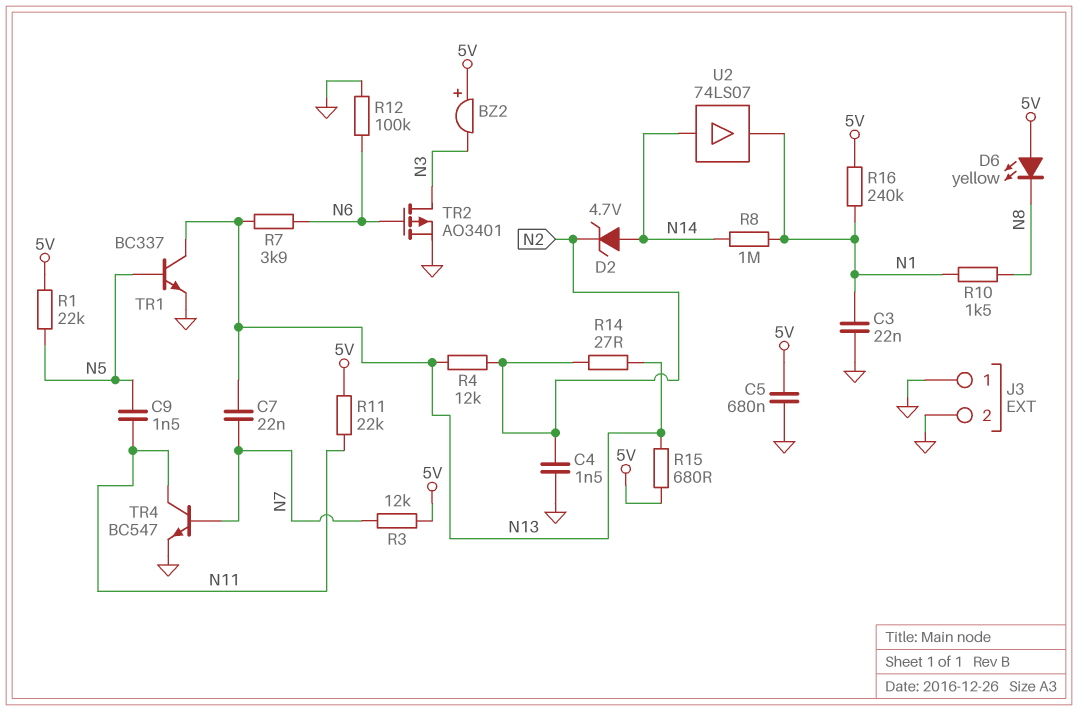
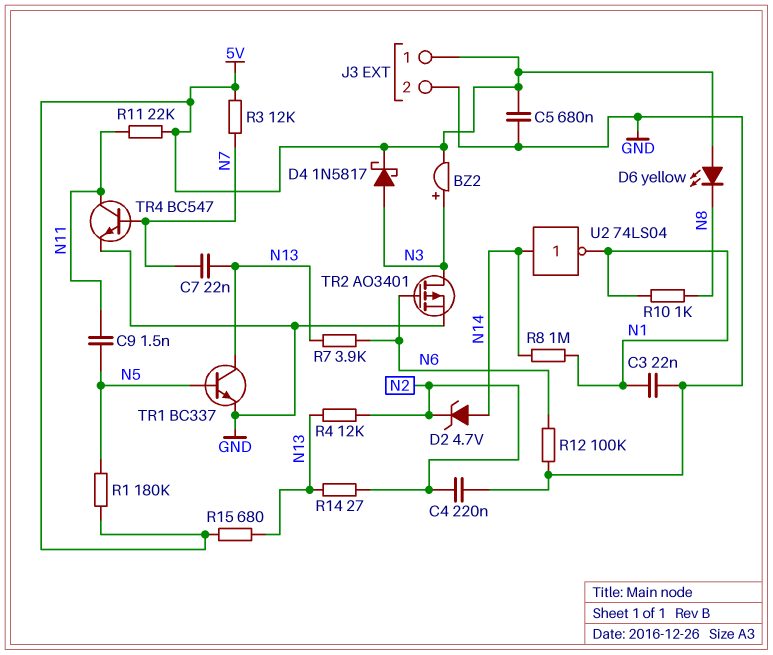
BZ2: buzzer (plus 5V, minus N3) -> buzzer (plus N3, minus 5V)
C4: 1.5nF (GND, N2) -> 220nF (GND, N2)
D4: none -> schottky 1N5817 (A N3, K 5V)
J3 pin 1: GND -> 5V
R1: 22k (5V, N5) -> 180k (5V, N5)
R10: 1.5k (N1, N8) -> 1k (N1, N8)
R16: 240k (5V, N1) -> none
U2: buffer 74LS07 (in N14, out N1) -> NOT 74LS04 (in N14, out N1)

